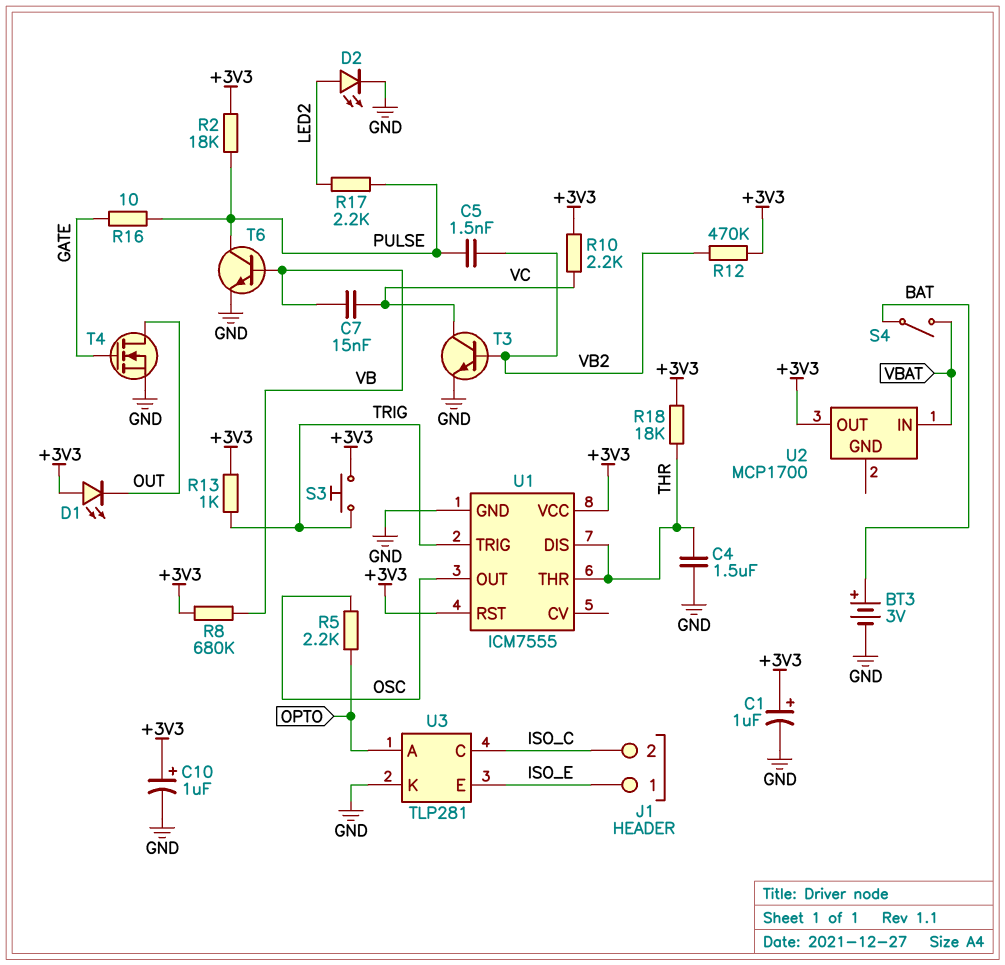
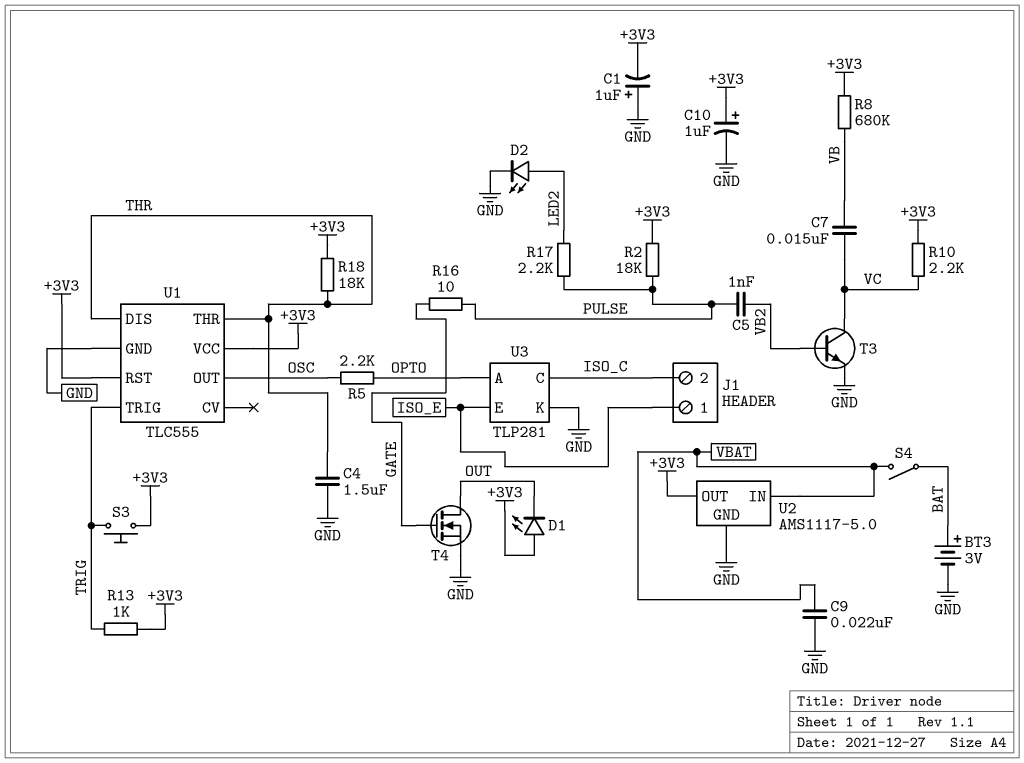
C1: 1uF (plus +3V3, minus GND) -> 1uF (plus GND, minus +3V3)
C5: 1.5nF (PULSE, VB2) -> 1nF (PULSE, VB2)
C9: none -> 22nF (GND, VBAT)
R12: 470k (+3V3, VB2) -> none
T6: NPN (B VB, C PULSE, E GND) -> none
U1: ICM7555 -> TLC555
U2: MCP1700 -> AMS1117-5.0
U2 pin GND: none -> GND

